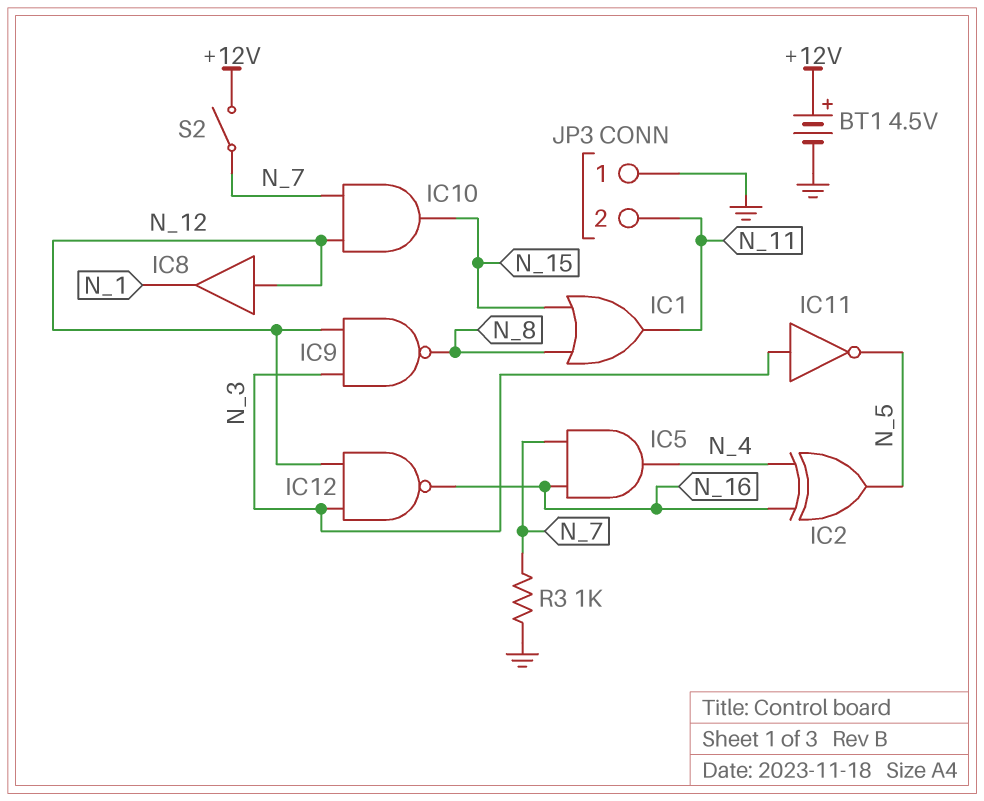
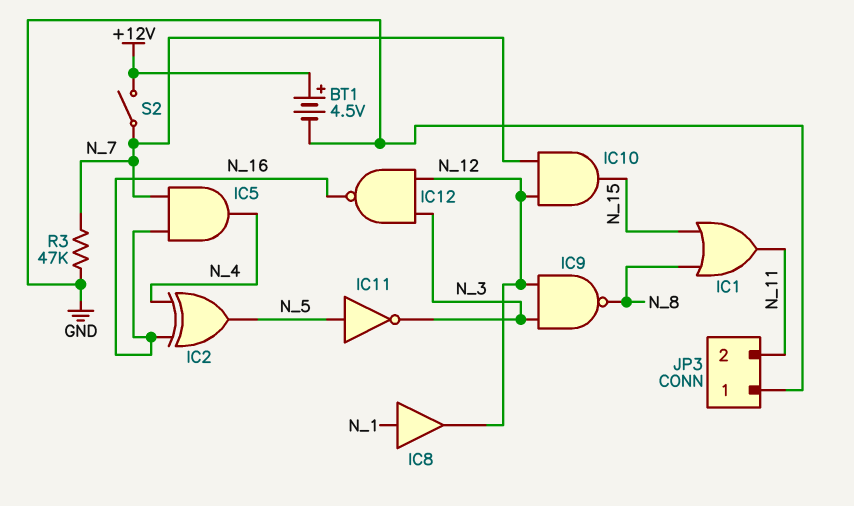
IC8: buffer (in N_12, out N_1) -> buffer (in N_1, out N_12)
IC11: NOT (in N_3, out N_5) -> NOT (in N_5, out N_3)
R3: 1k (GND, N_7) -> 47k (GND, N_7)

